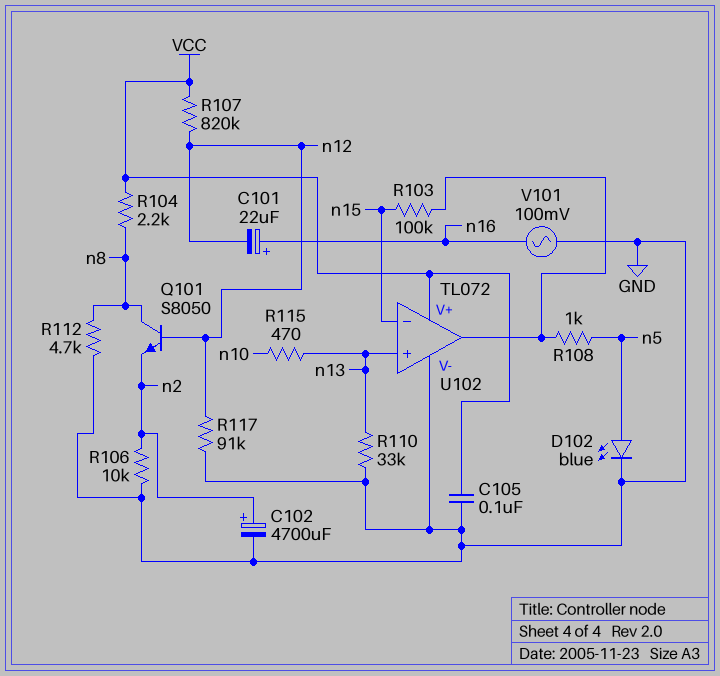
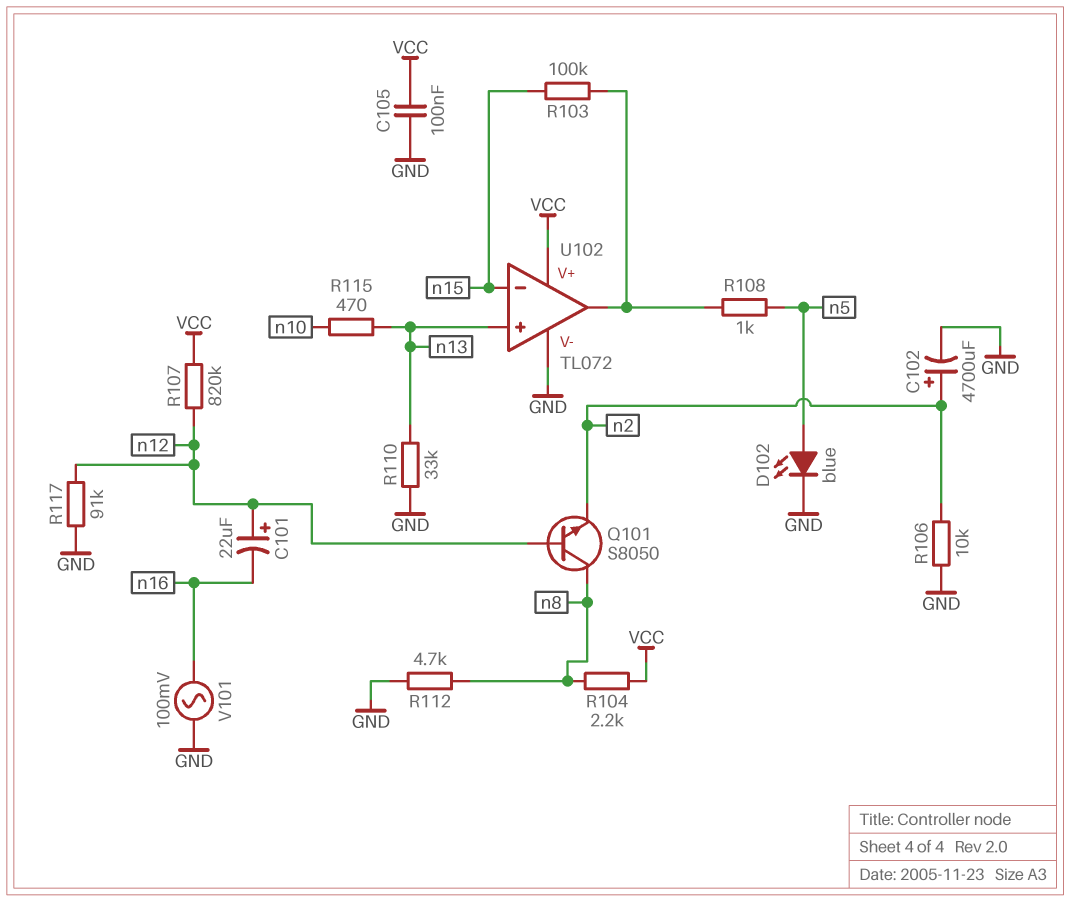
C101: 22uF (plus n16, minus n12) -> 22uF (plus n12, minus n16)

